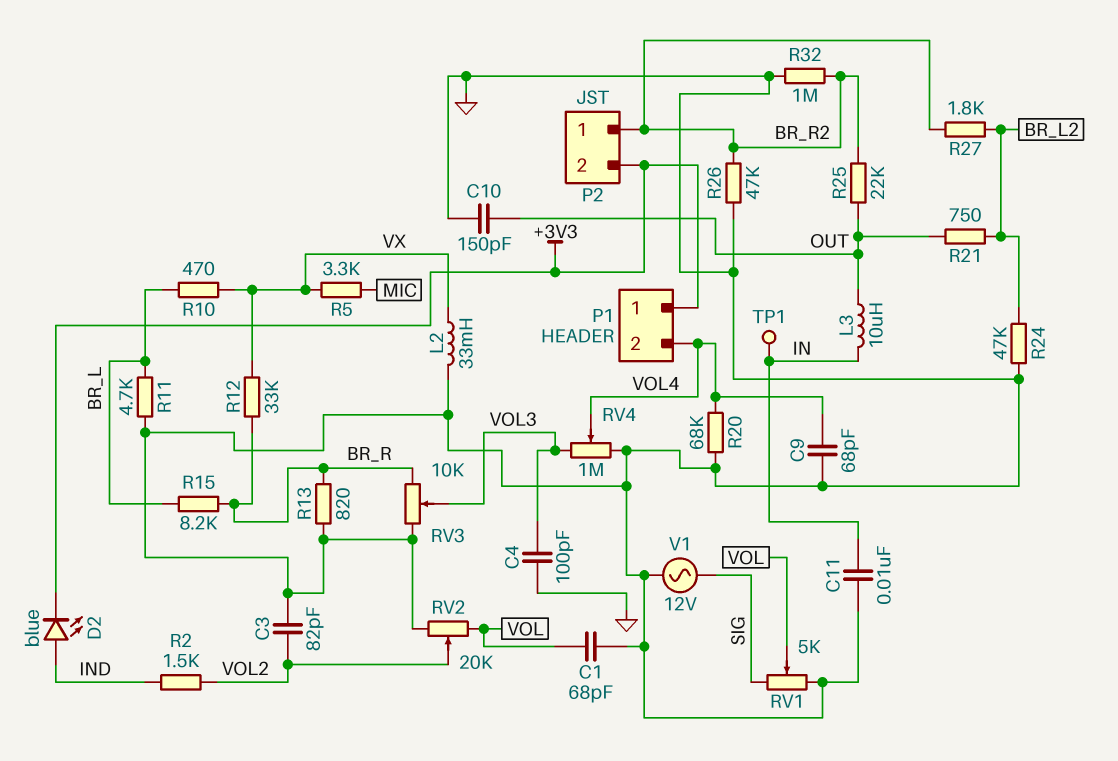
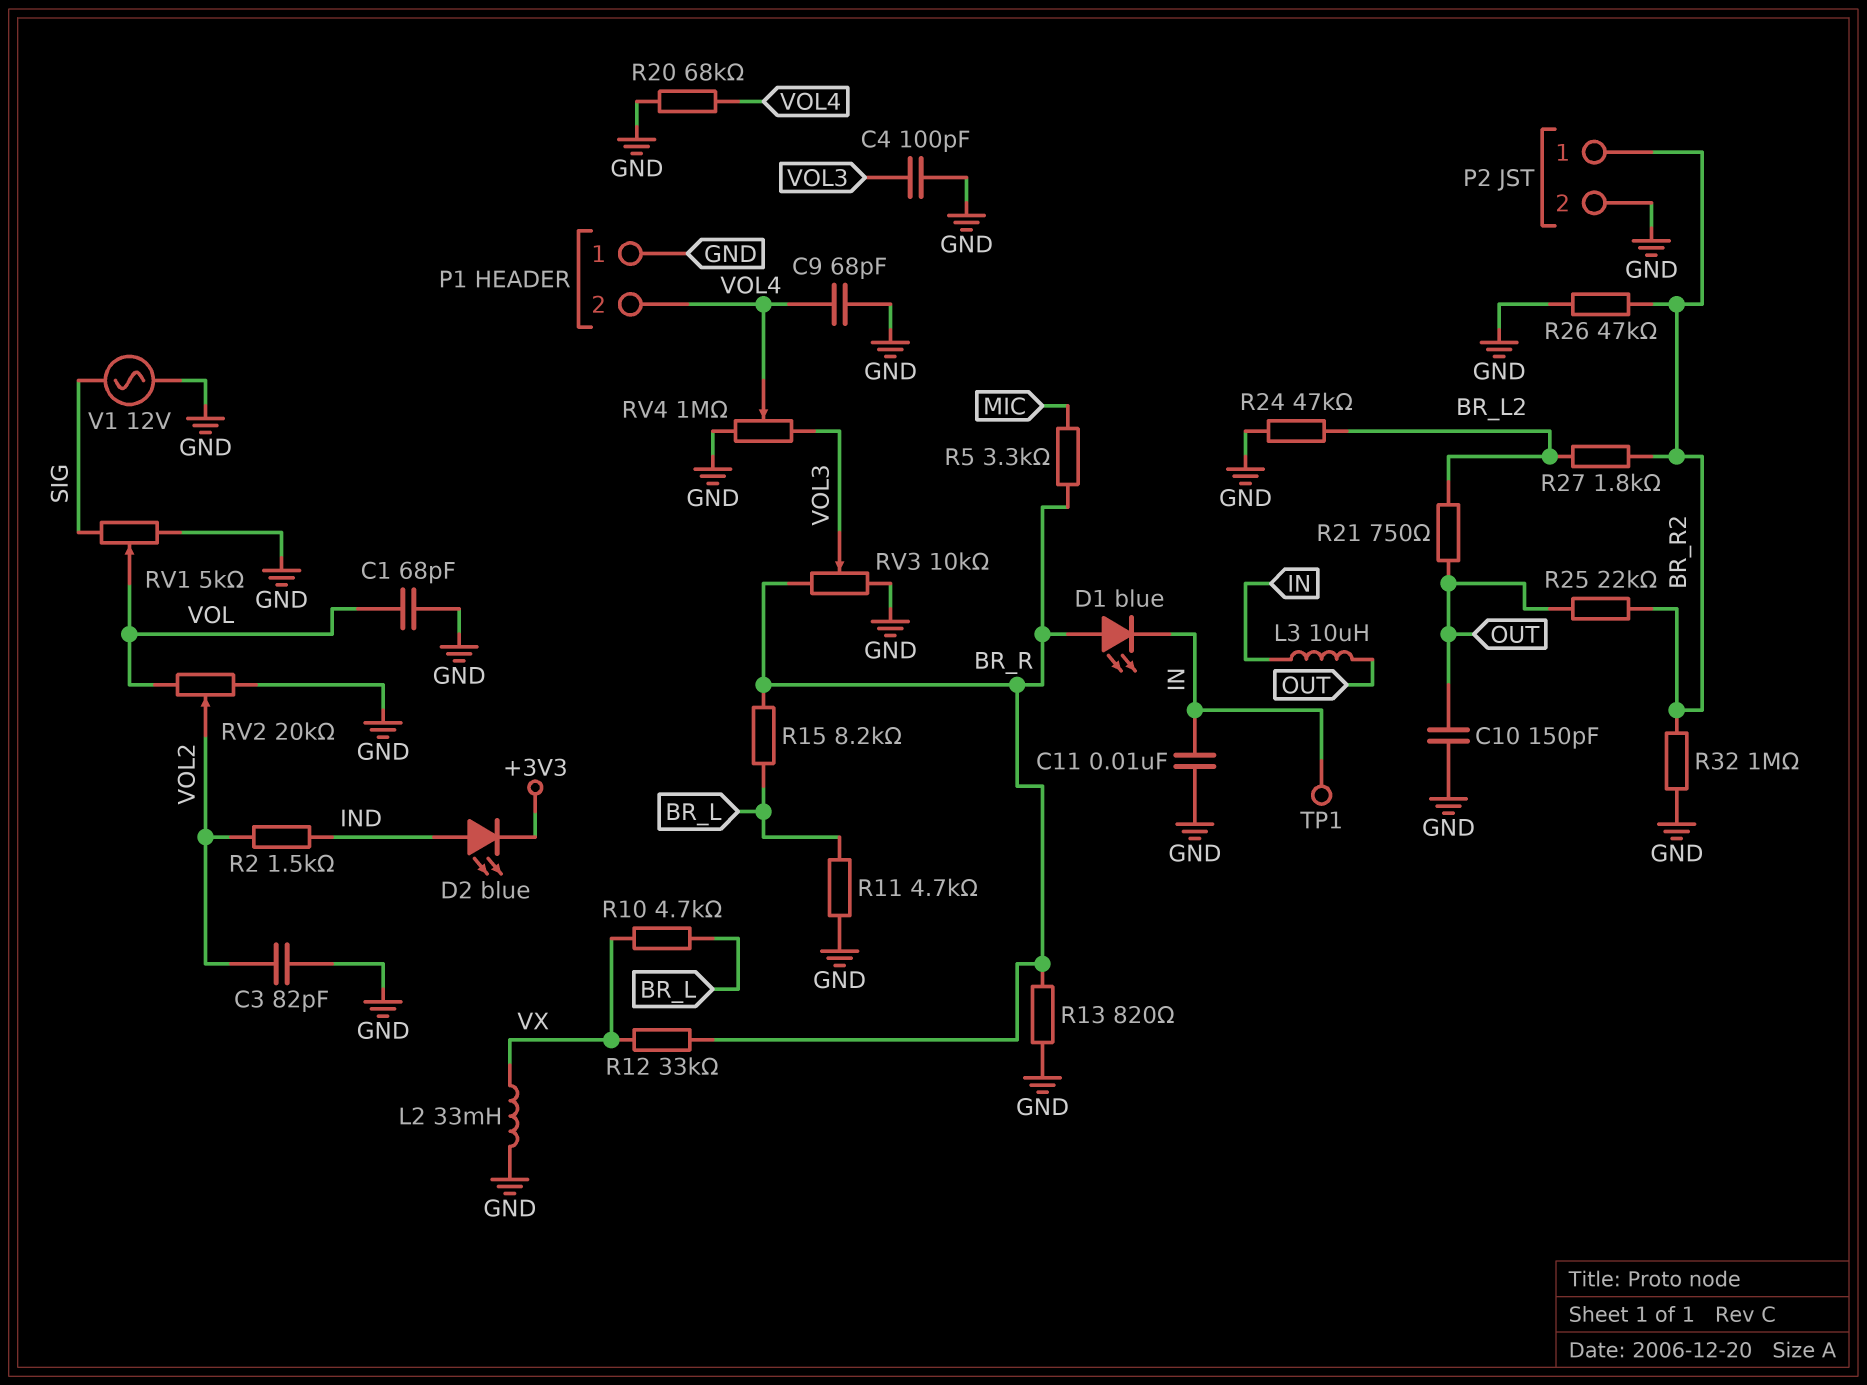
D1: none -> LED blue (A BR_R, K IN)
P1 pin 1: +3V3 -> GND
P2 pin 2: +3V3 -> GND
R5: 3.3k (MIC, VX) -> 3.3k (BR_R, MIC)
R10: 470 (BR_L, VX) -> 4.7k (BR_L, VX)

